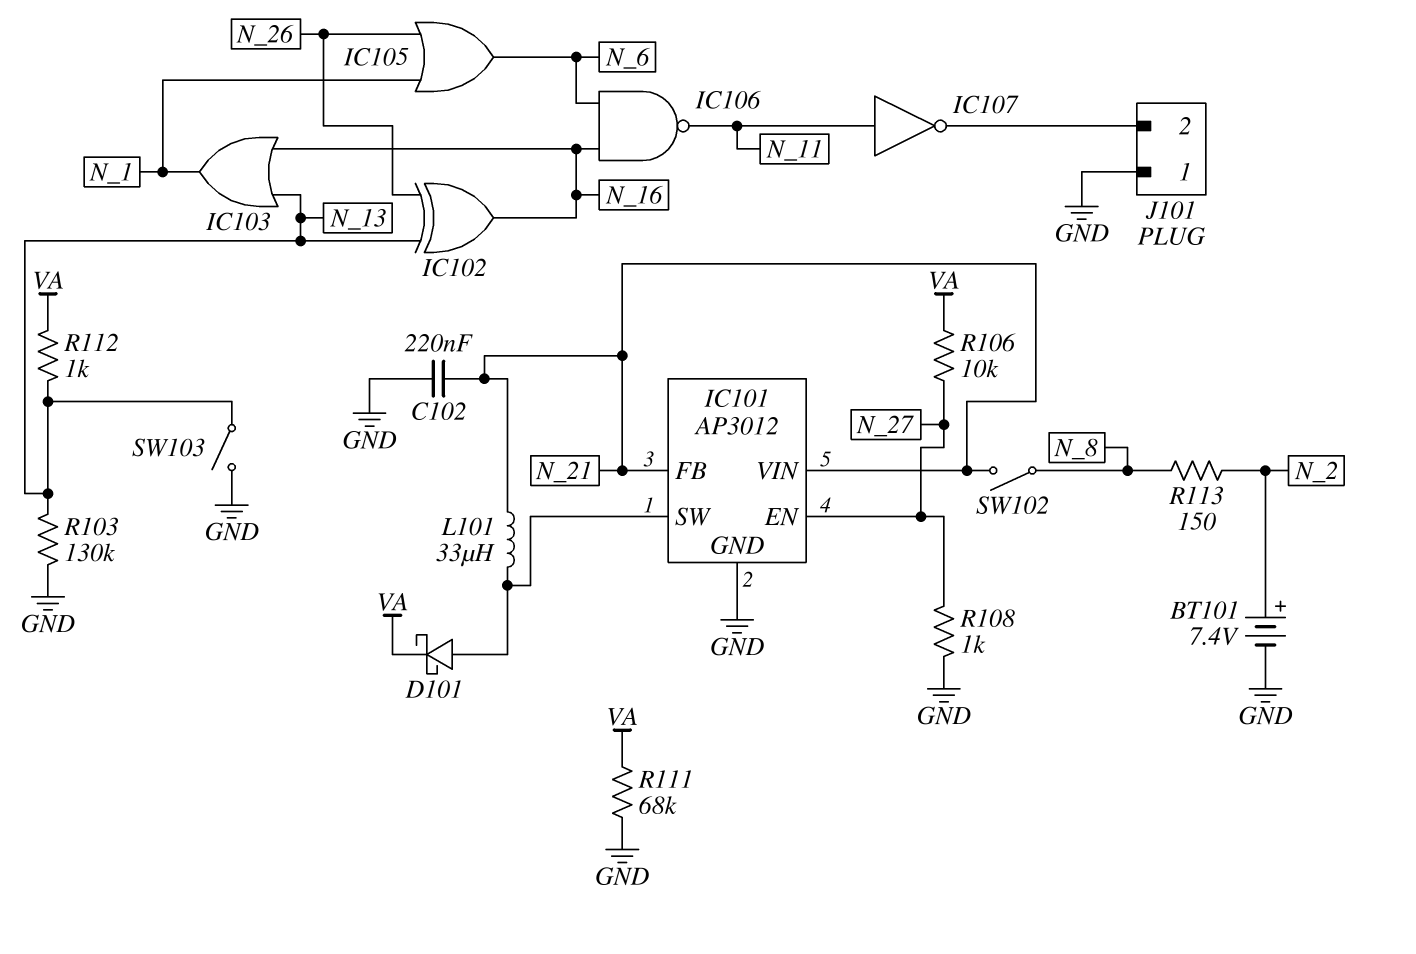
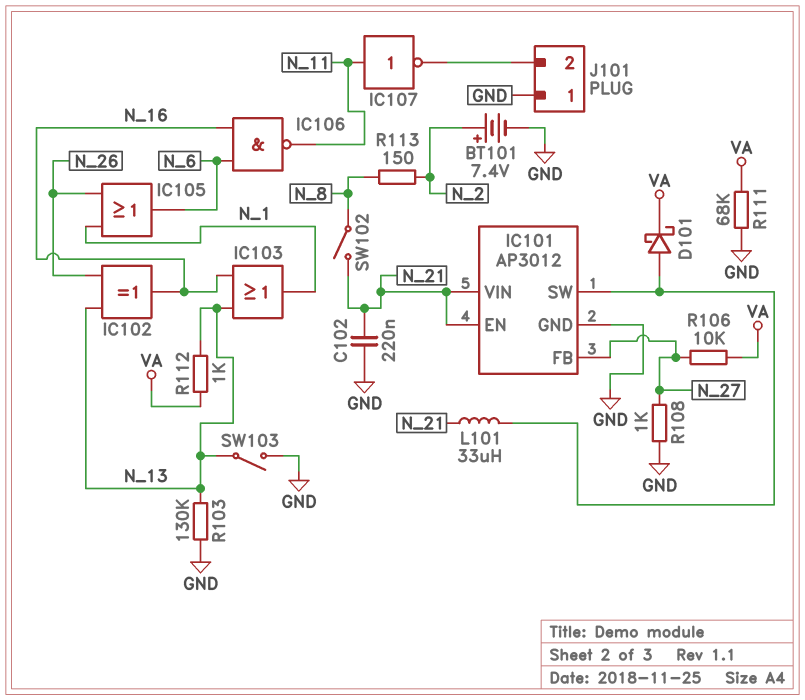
IC101 pin EN: N_27 -> N_21
IC101 pin FB: N_21 -> N_27

